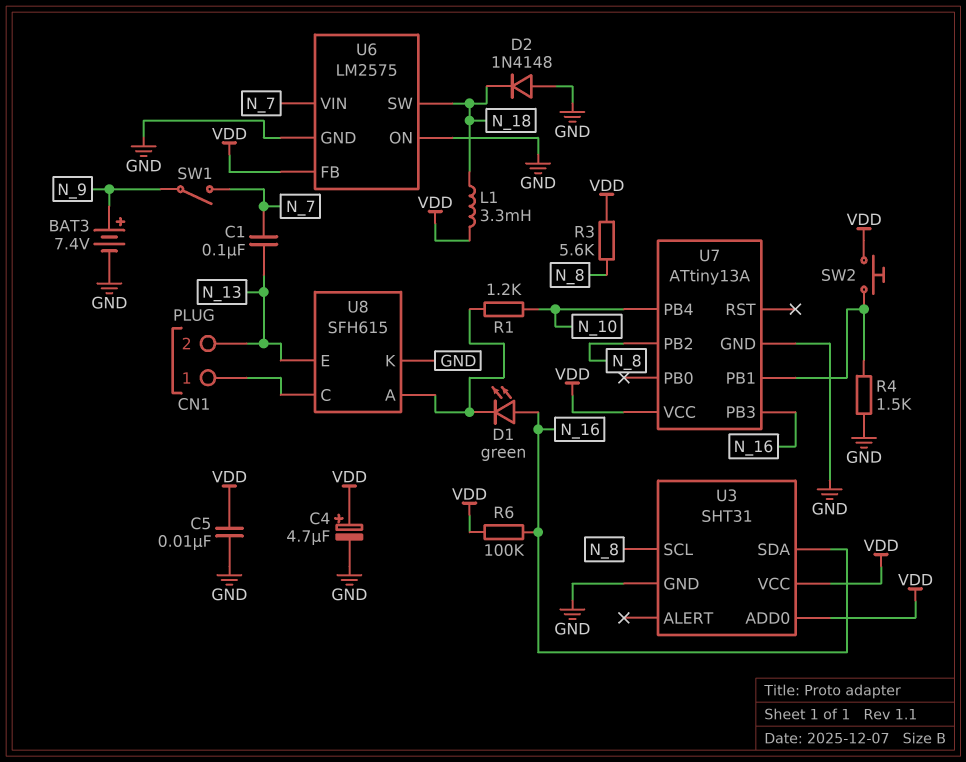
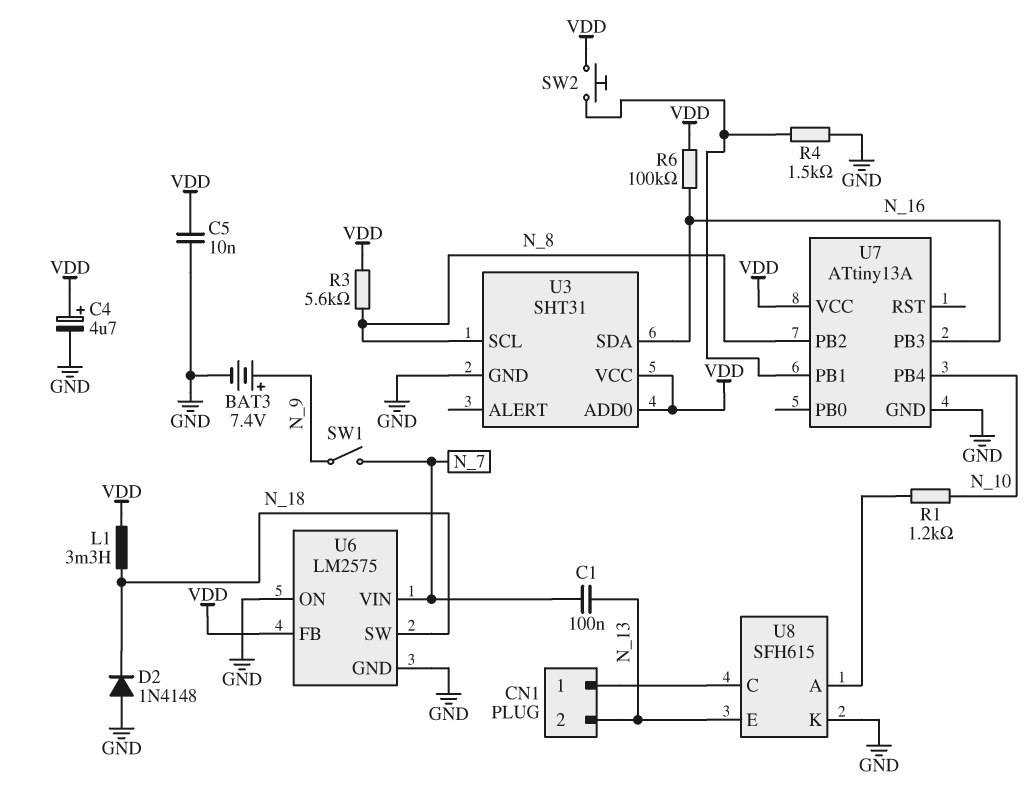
D1: LED green (A N_16, K U8/A) -> none

